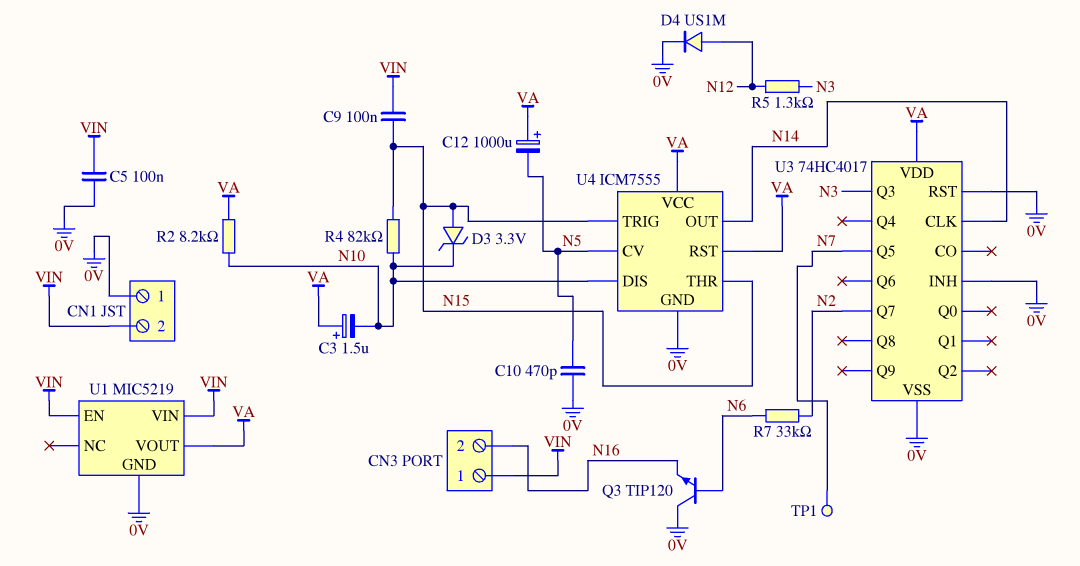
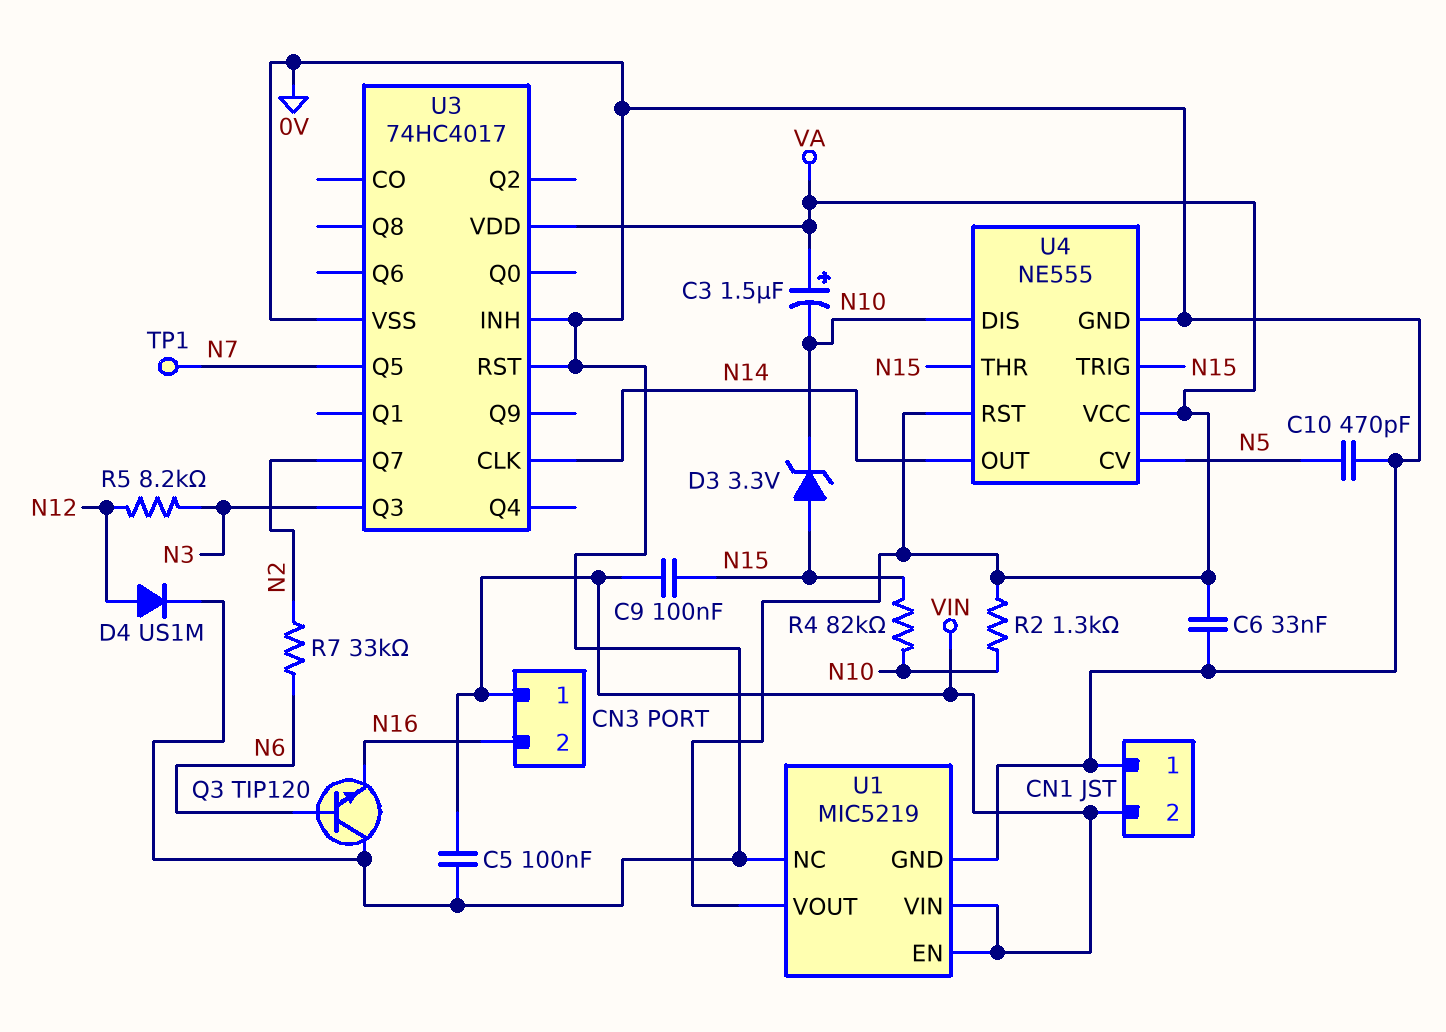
C6: none -> 33nF (0V, VA)
C12: 1000uF (plus VA, minus N5) -> none
R2: 8.2k (N10, VA) -> 1.3k (N10, VA)
R5: 1.3k (N3, N12) -> 8.2k (N3, N12)
U1 pin NC: none -> 0V
U4: ICM7555 -> NE555

